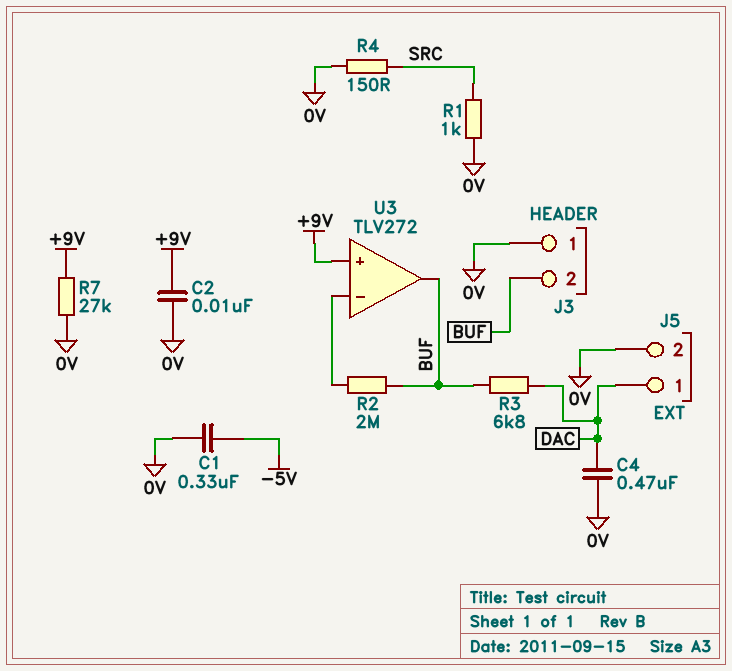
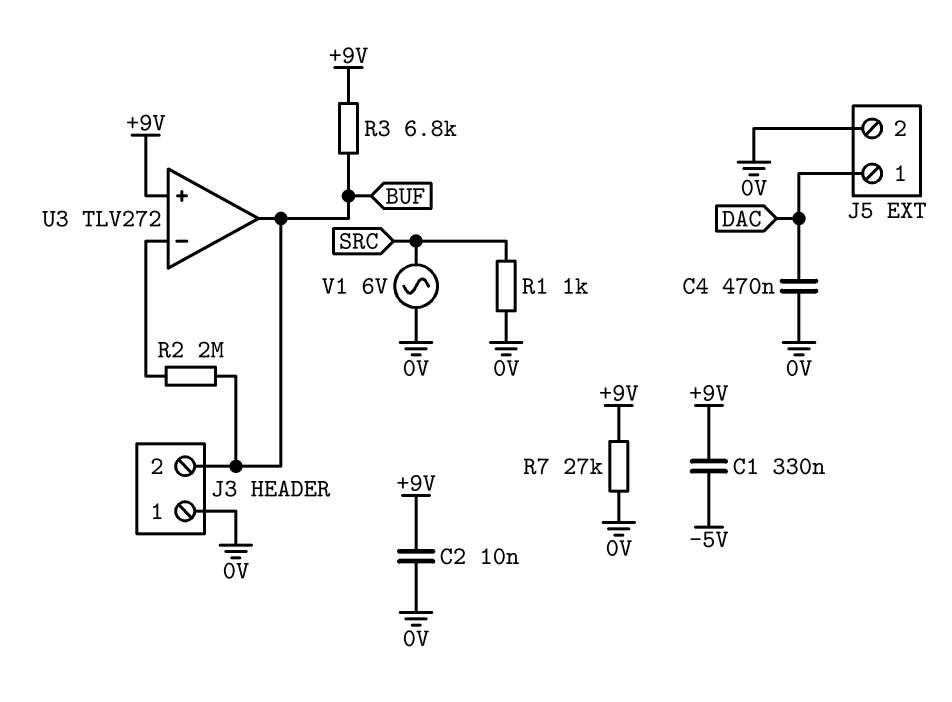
C1: 330nF (-5V, 0V) -> 330nF (+9V, -5V)
R3: 6.8k (BUF, DAC) -> 6.8k (+9V, BUF)
R4: 150 (0V, SRC) -> none
V1: none -> AC 6V (0V, SRC)

